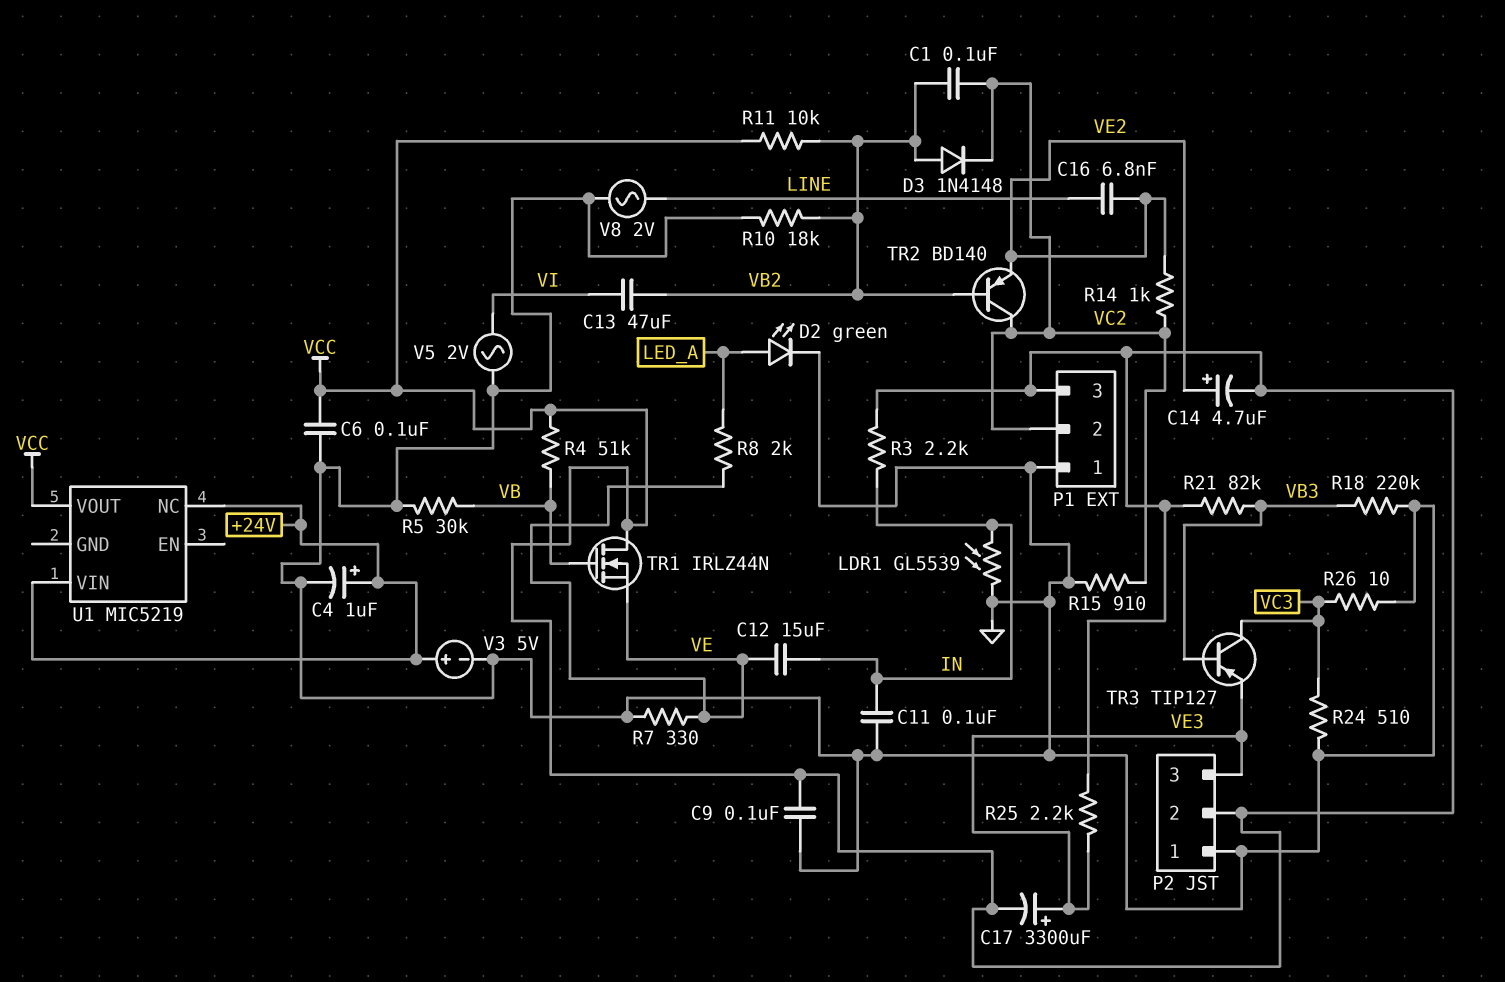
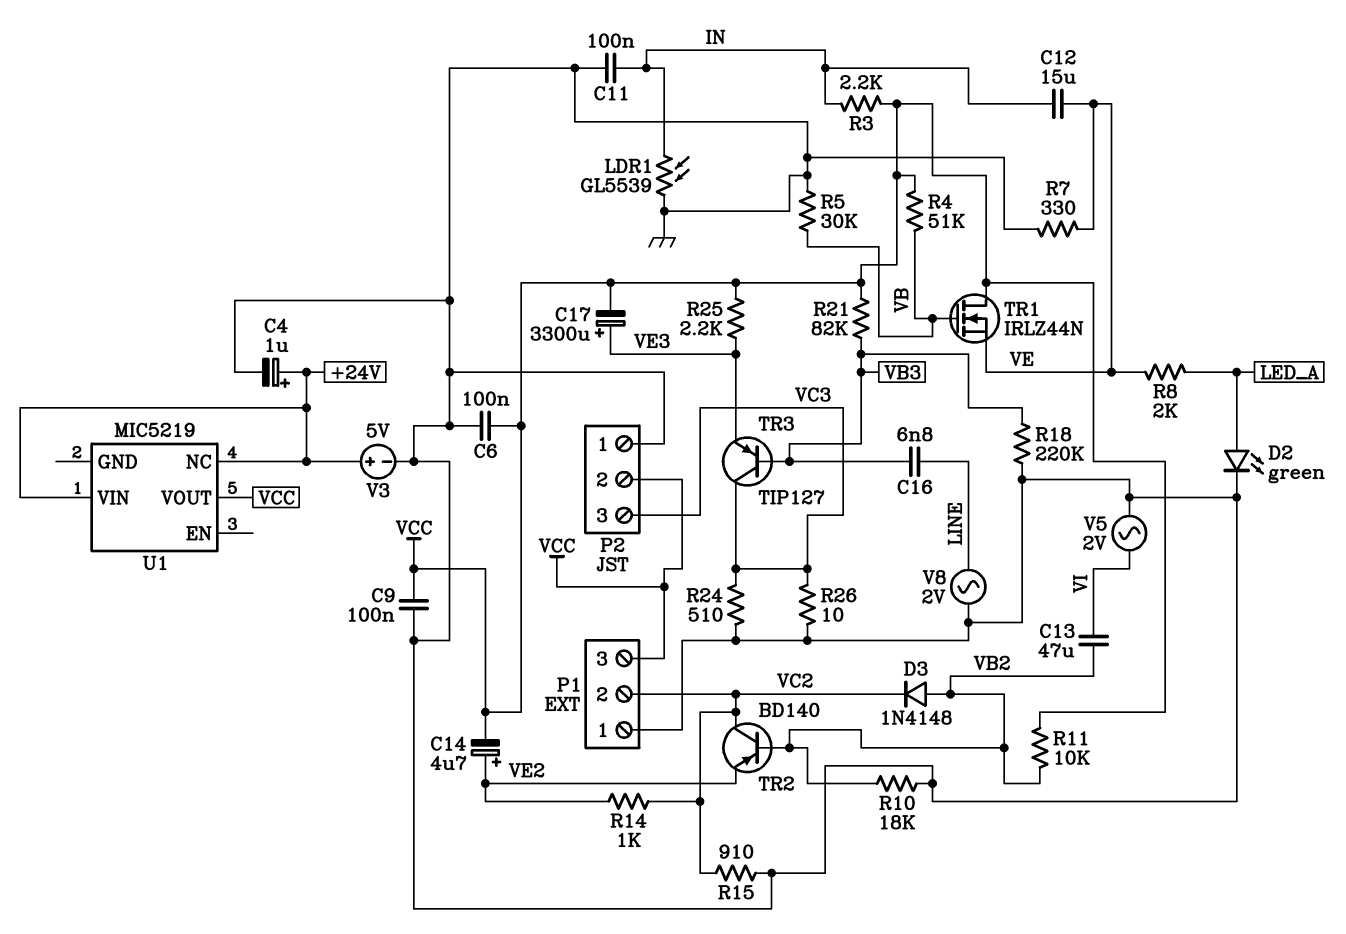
C1: 100nF (VB2, VC2) -> none
C16: 6.8nF (LINE, VE2) -> 6.8nF (LINE, VB3)
P2 pin 3: VE3 -> VC3

